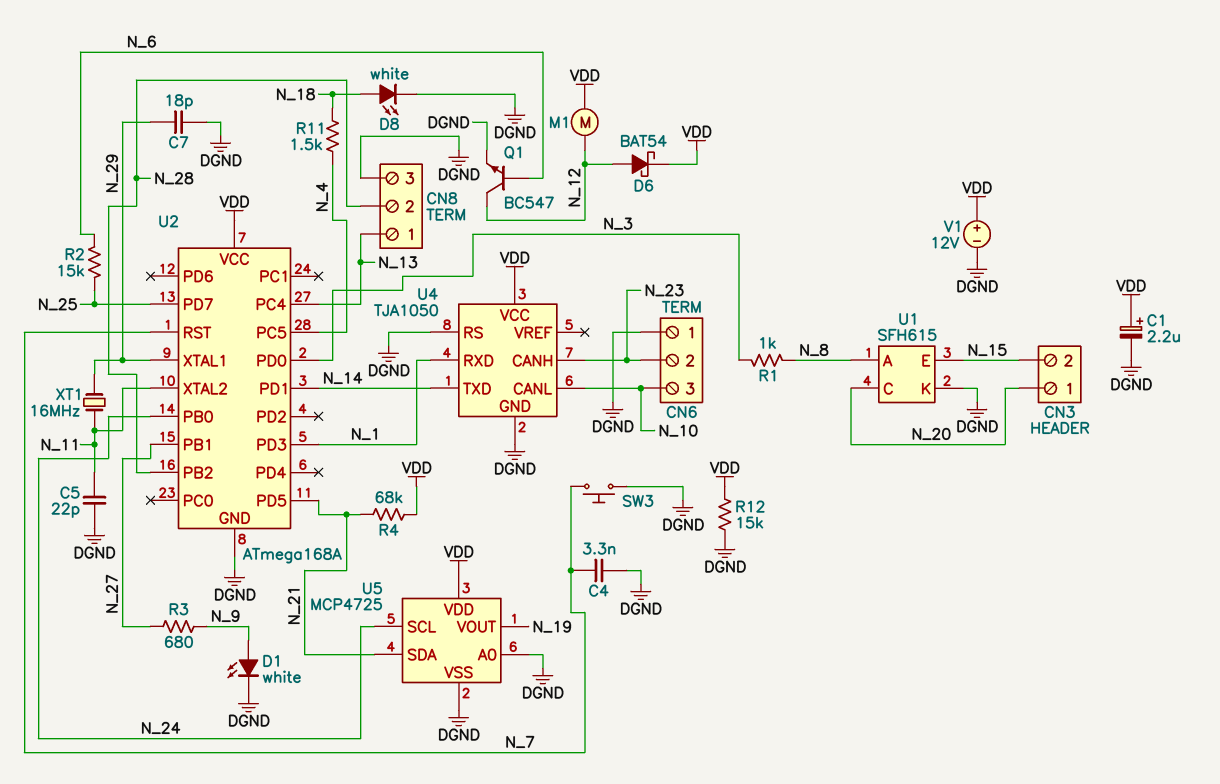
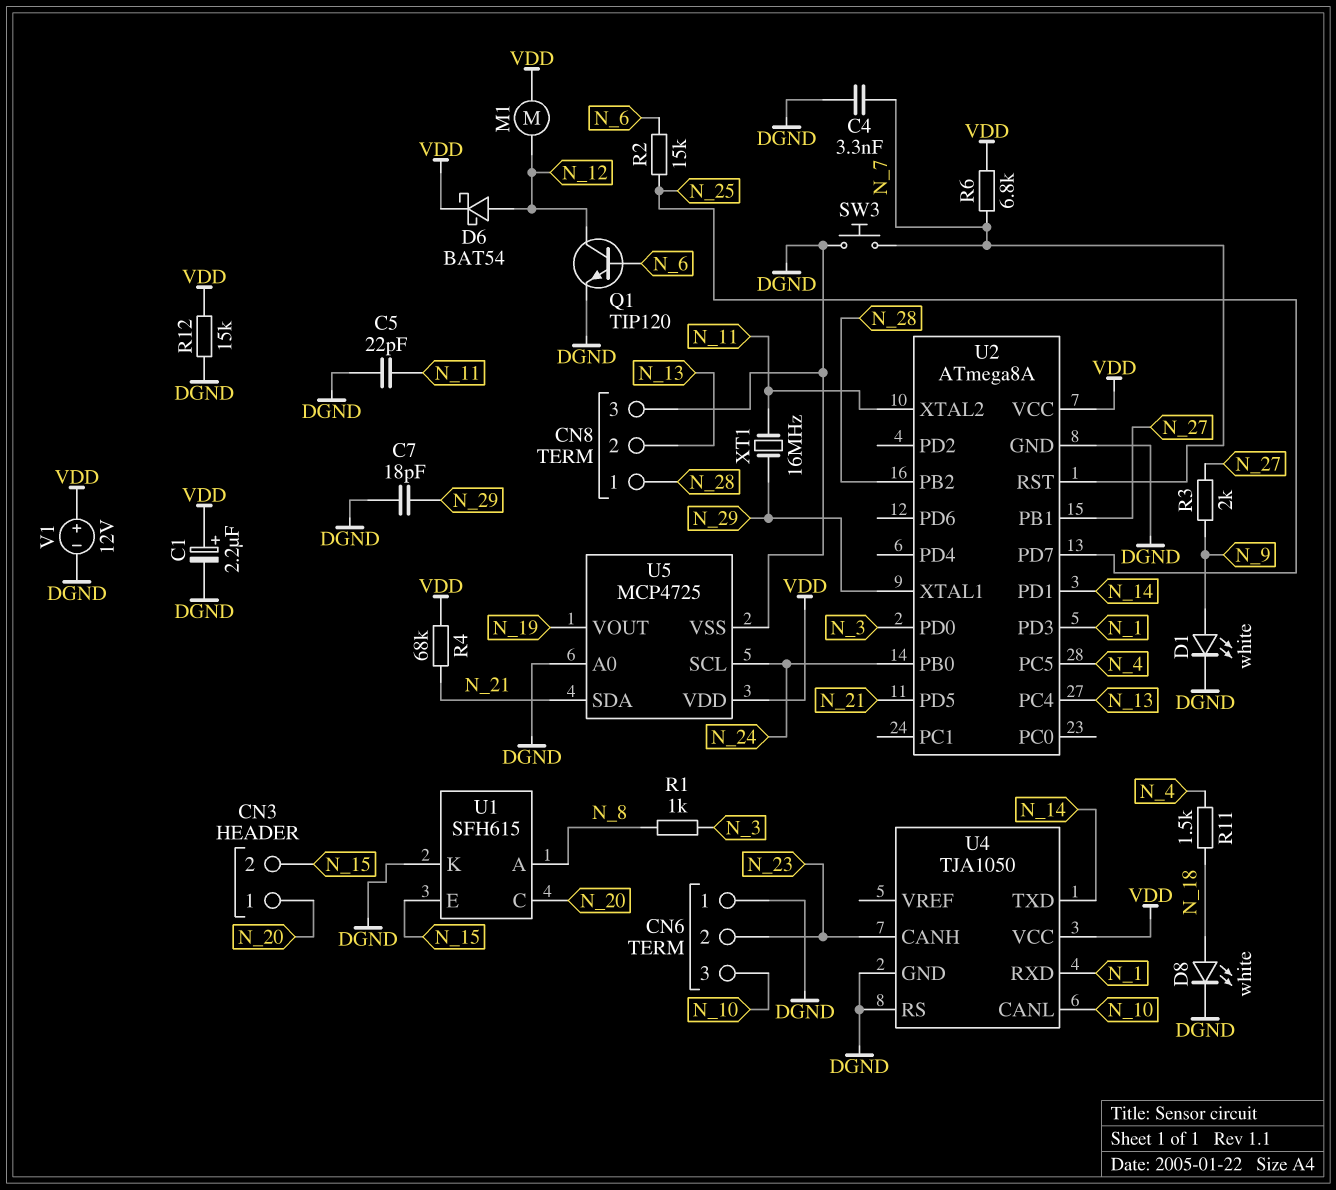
CN8 pin 1: N_13 -> N_28
CN8 pin 2: N_28 -> N_13
Q1: NPN BC547 (B N_6, C N_12, E DGND) -> NPN TIP120 (B N_6, C N_12, E DGND)
R3: 680 (N_9, N_27) -> 2k (N_9, N_27)
R6: none -> 6.8k (N_7, VDD)
U2: ATmega168A -> ATmega8A

